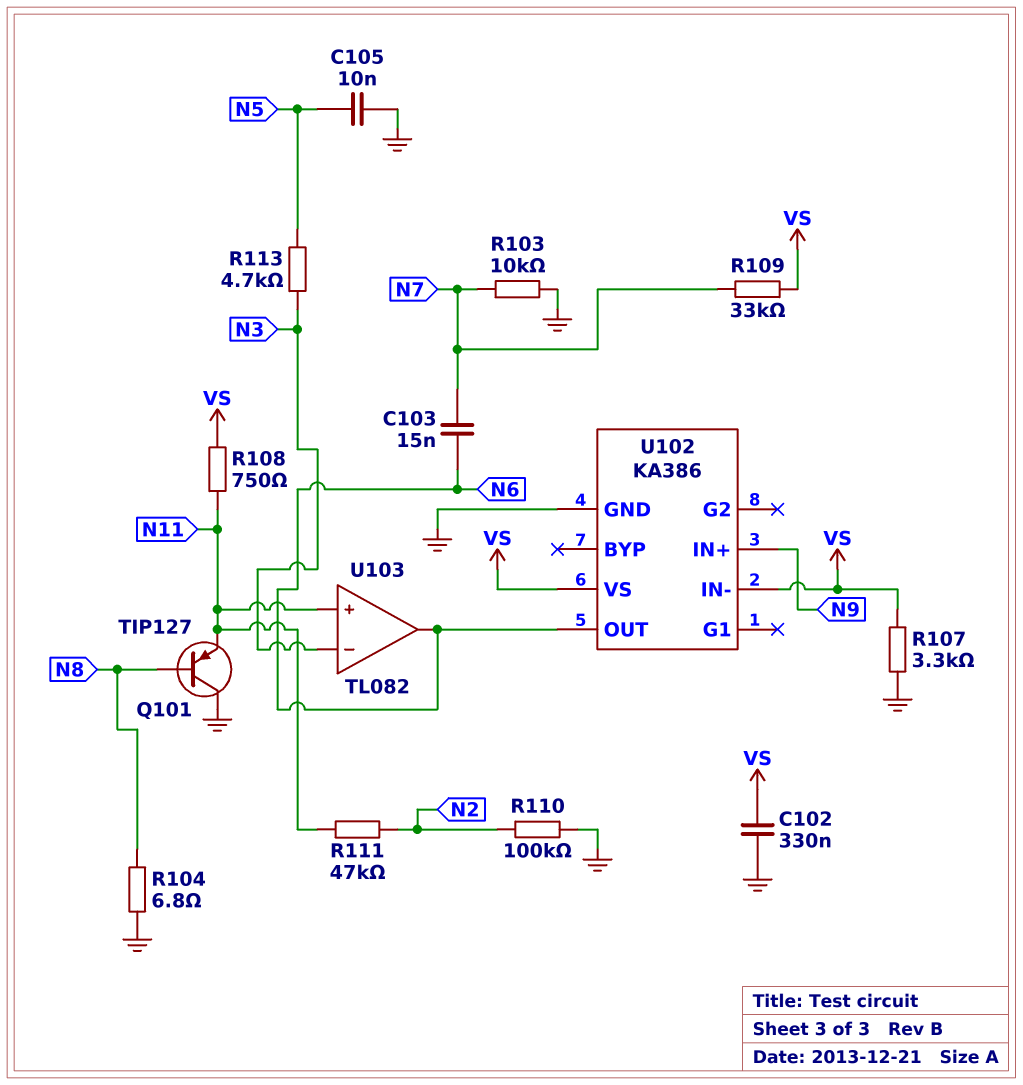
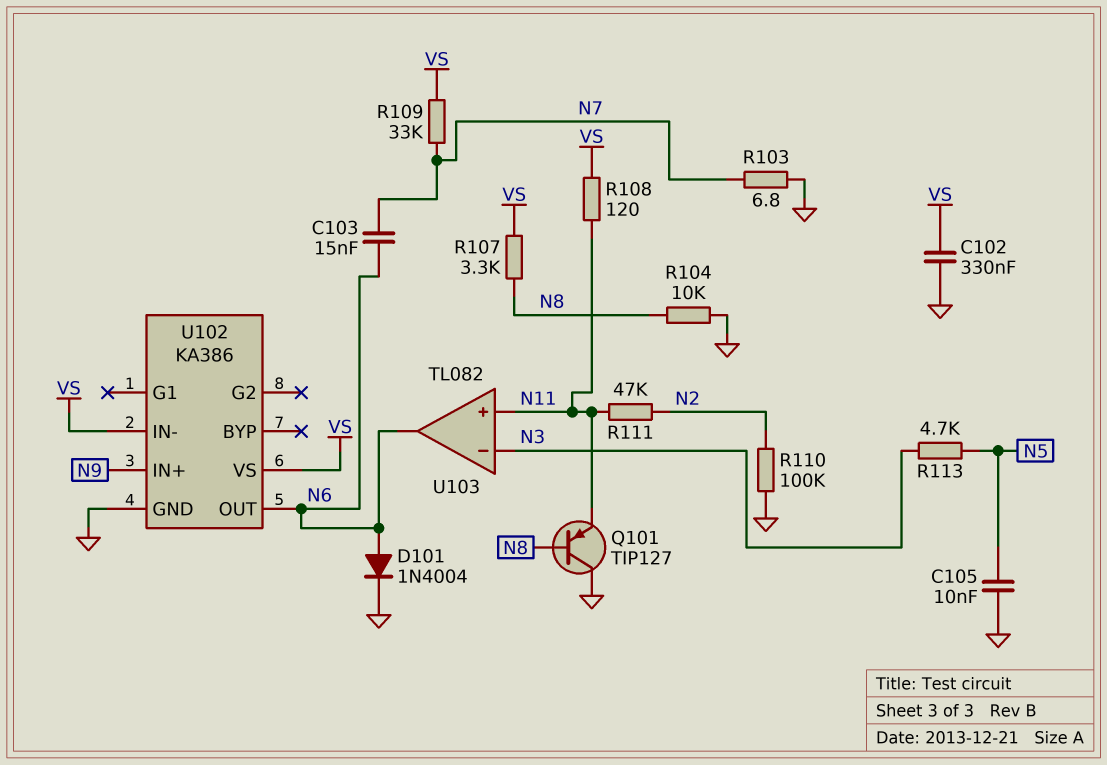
D101: none -> diode 1N4004 (A N6, K GND)
R103: 10k (GND, N7) -> 6.8 (GND, N7)
R104: 6.8 (GND, N8) -> 10k (GND, N8)
R107: 3.3k (GND, VS) -> 3.3k (N8, VS)
R108: 750 (N11, VS) -> 120 (N11, VS)

